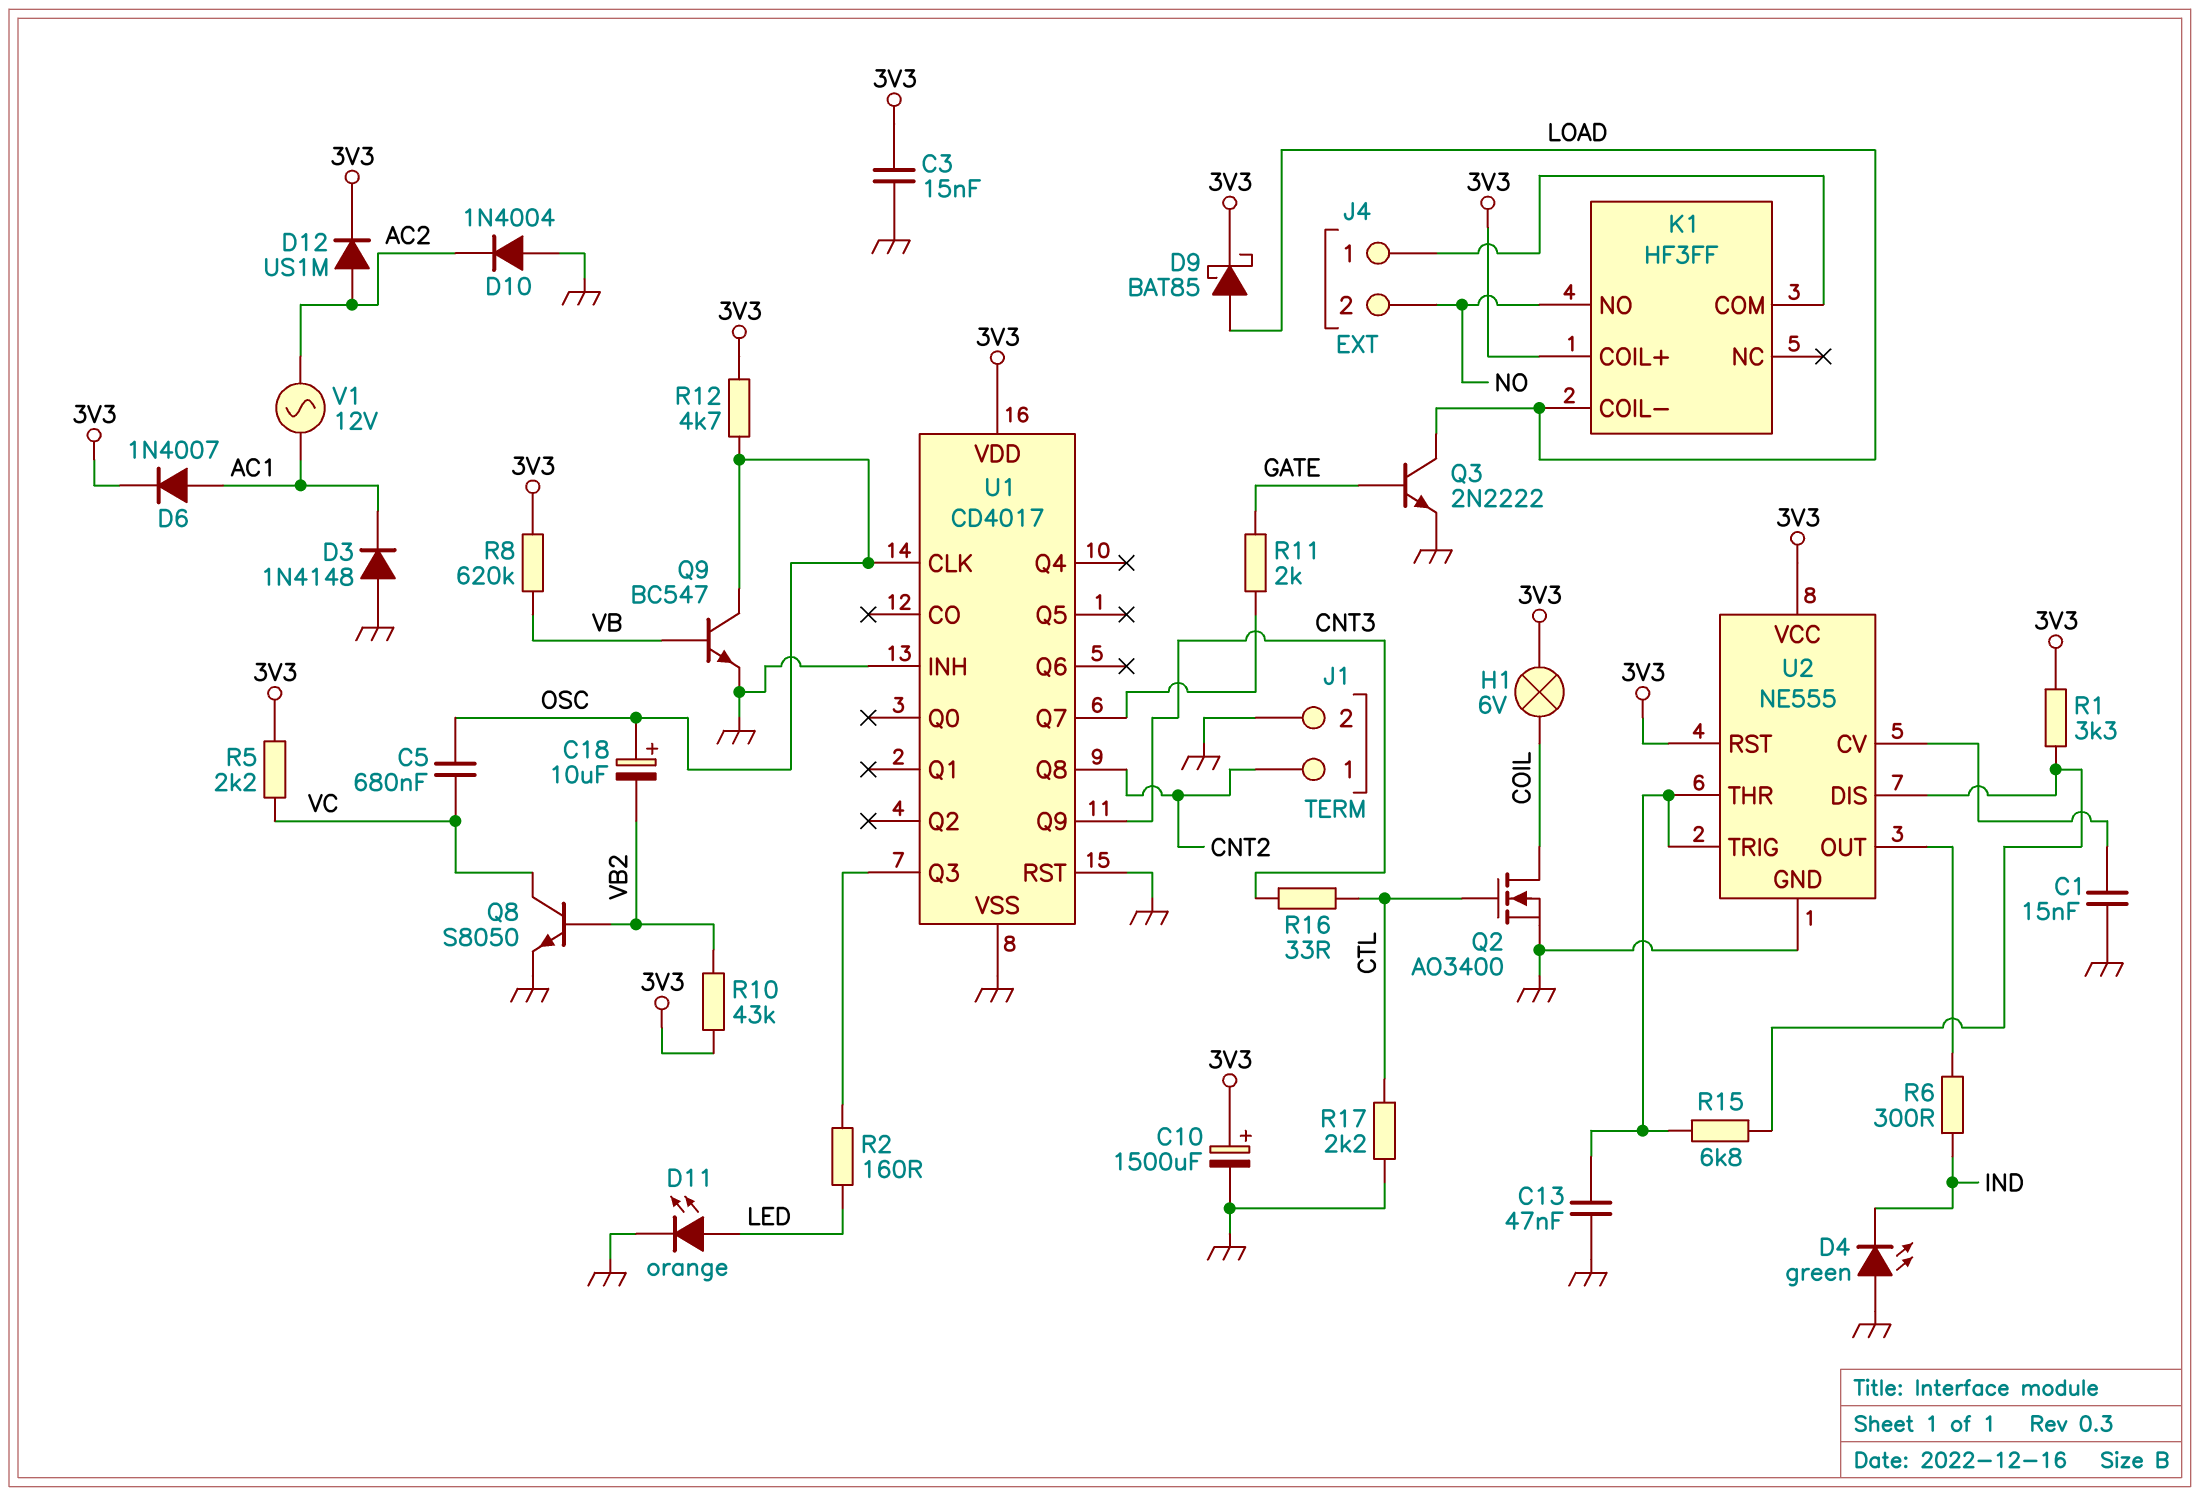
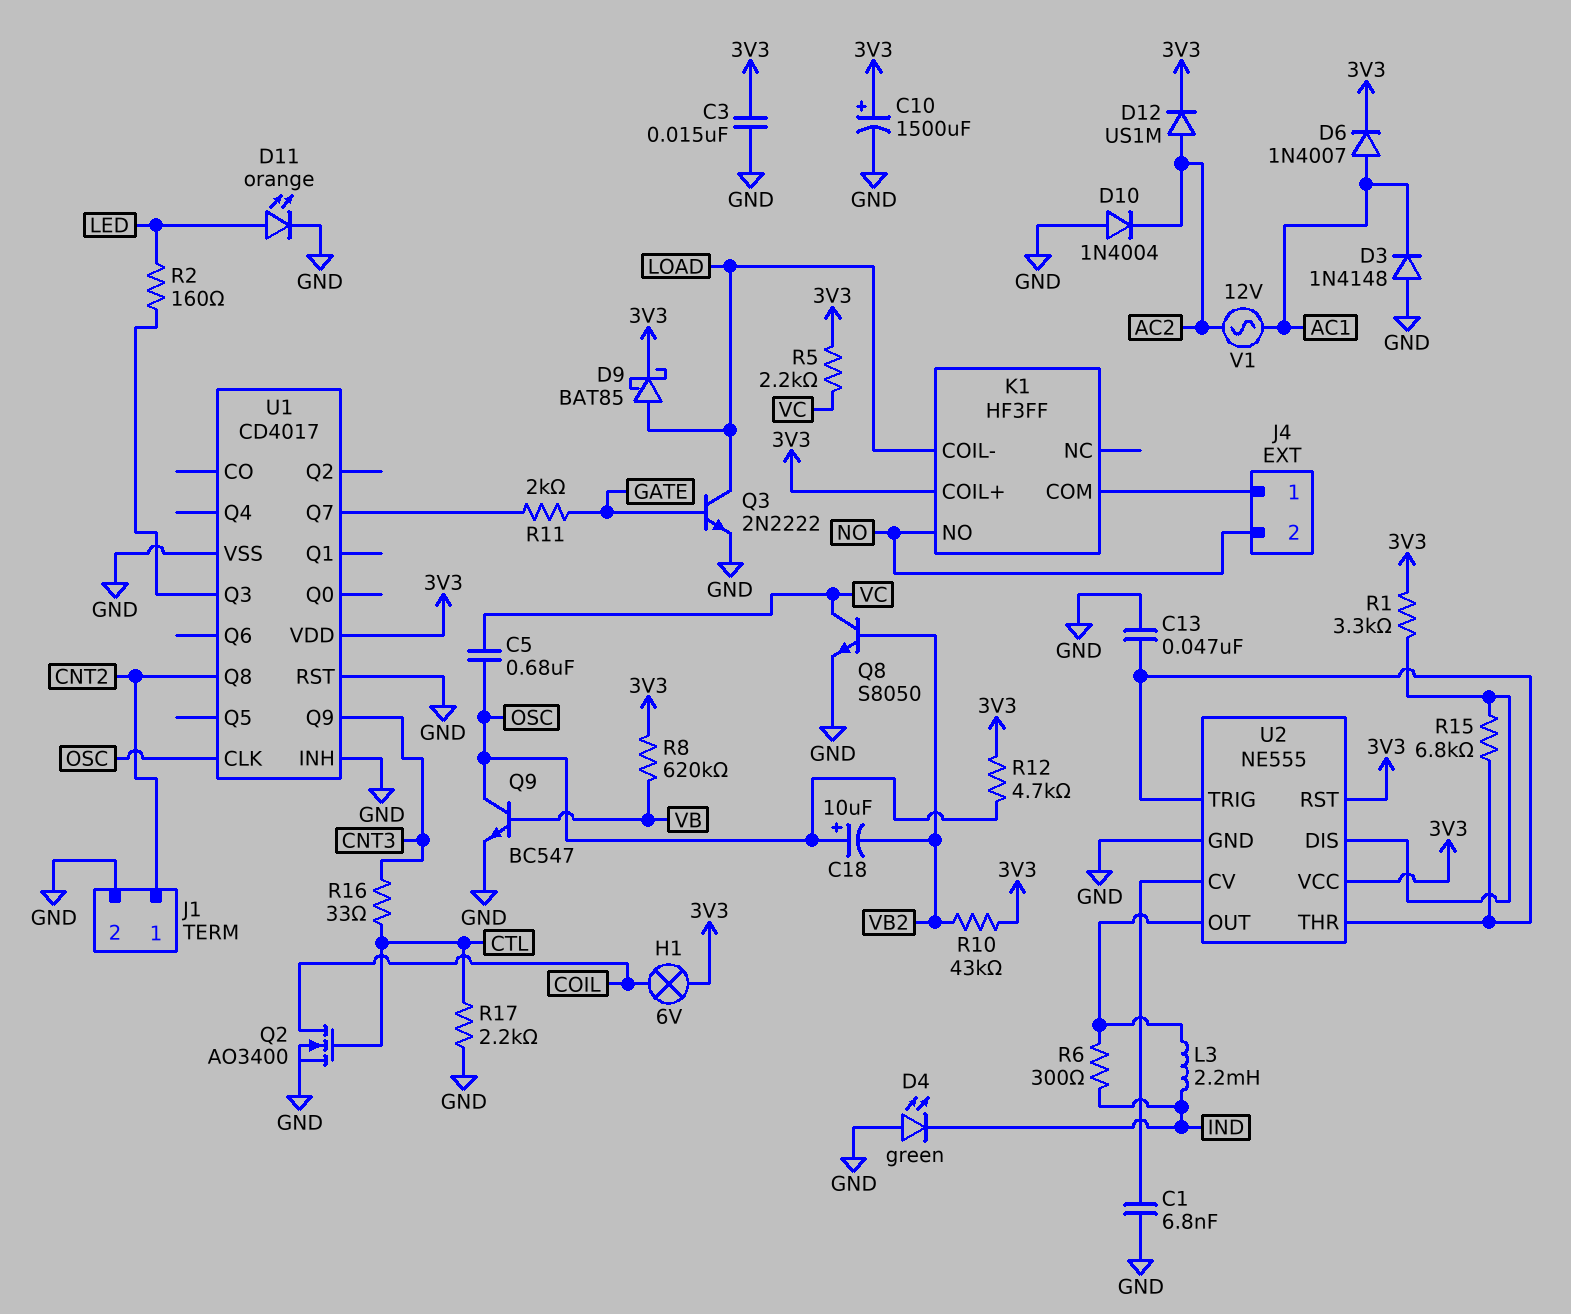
C1: 15nF (GND, U2/CV) -> 6.8nF (GND, U2/CV)
L3: none -> 2.2mH (IND, U2/OUT)

